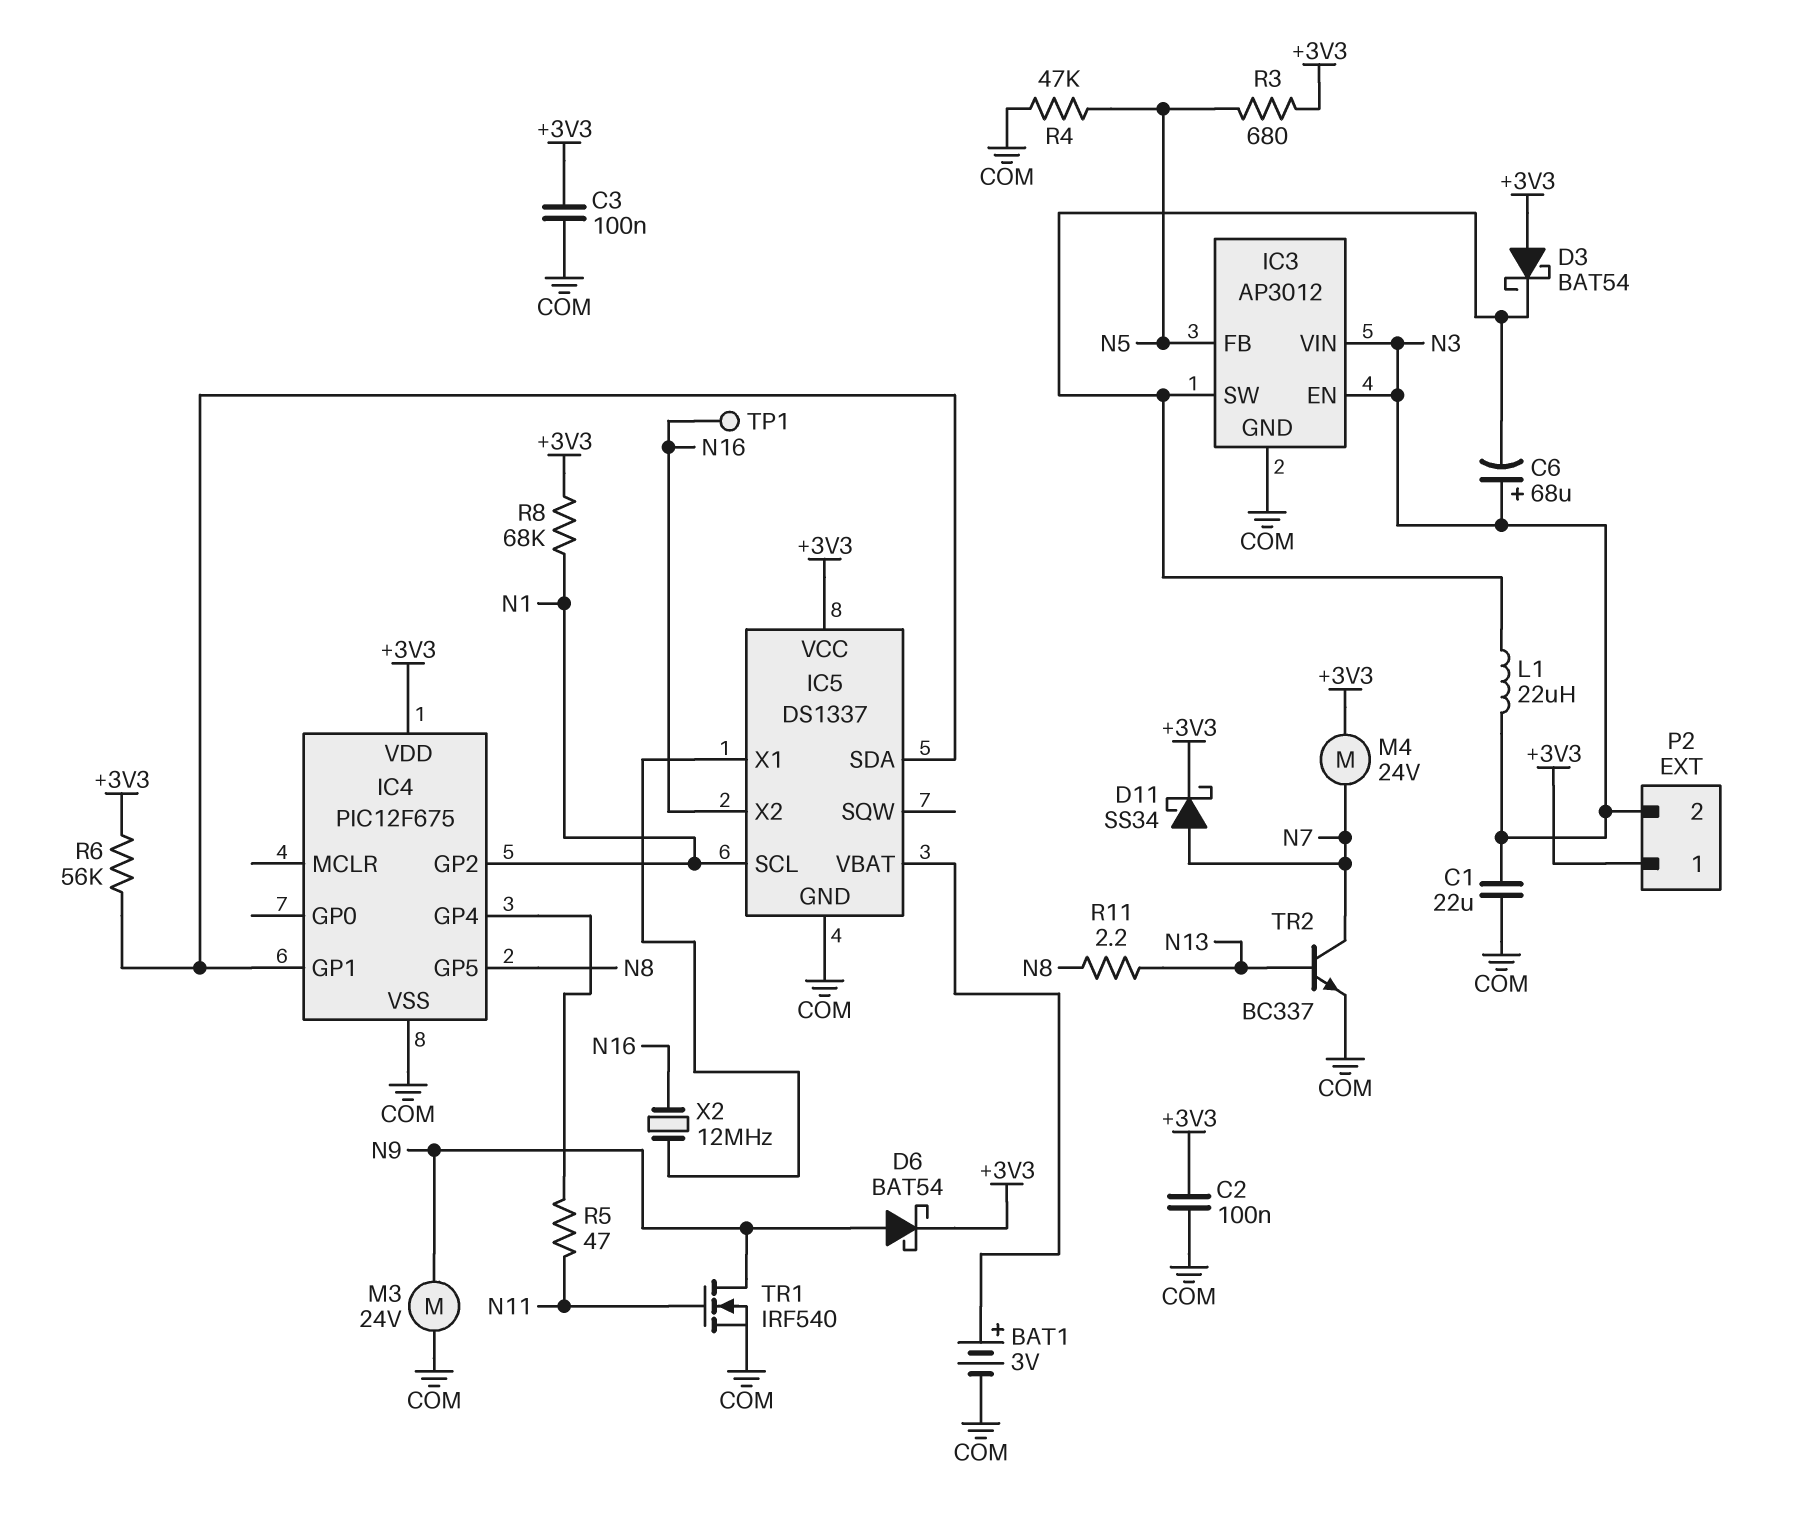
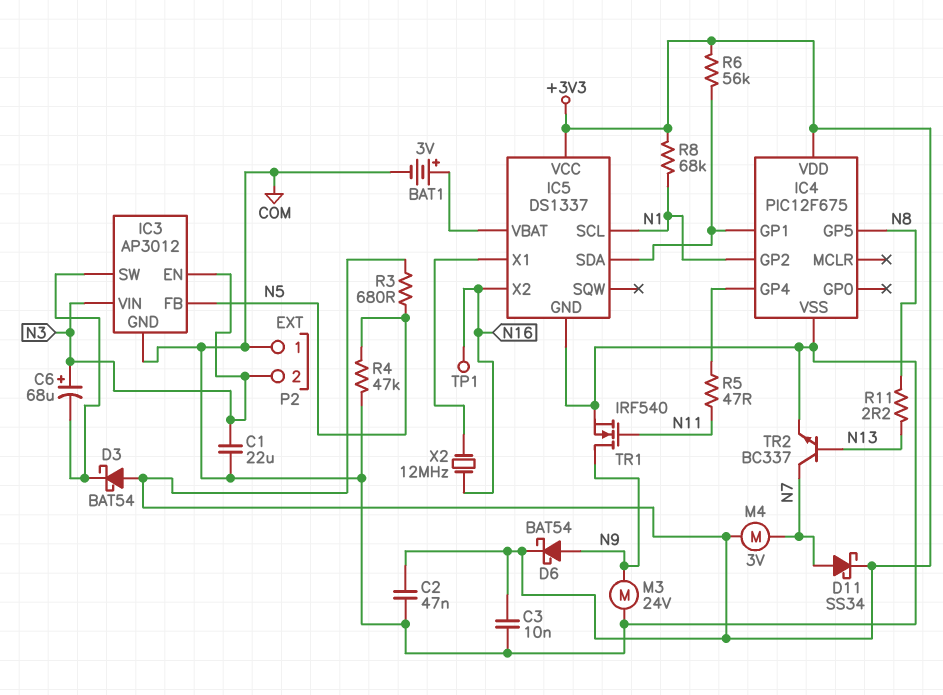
C2: 100nF (+3V3, COM) -> 47nF (+3V3, COM)
C3: 100nF (+3V3, COM) -> 10nF (+3V3, COM)
L1: 22uH (IC3/SW, N3) -> none
M4: motor 24V (+3V3, N7) -> motor 3V (+3V3, N7)
P2 pin 1: +3V3 -> COM

